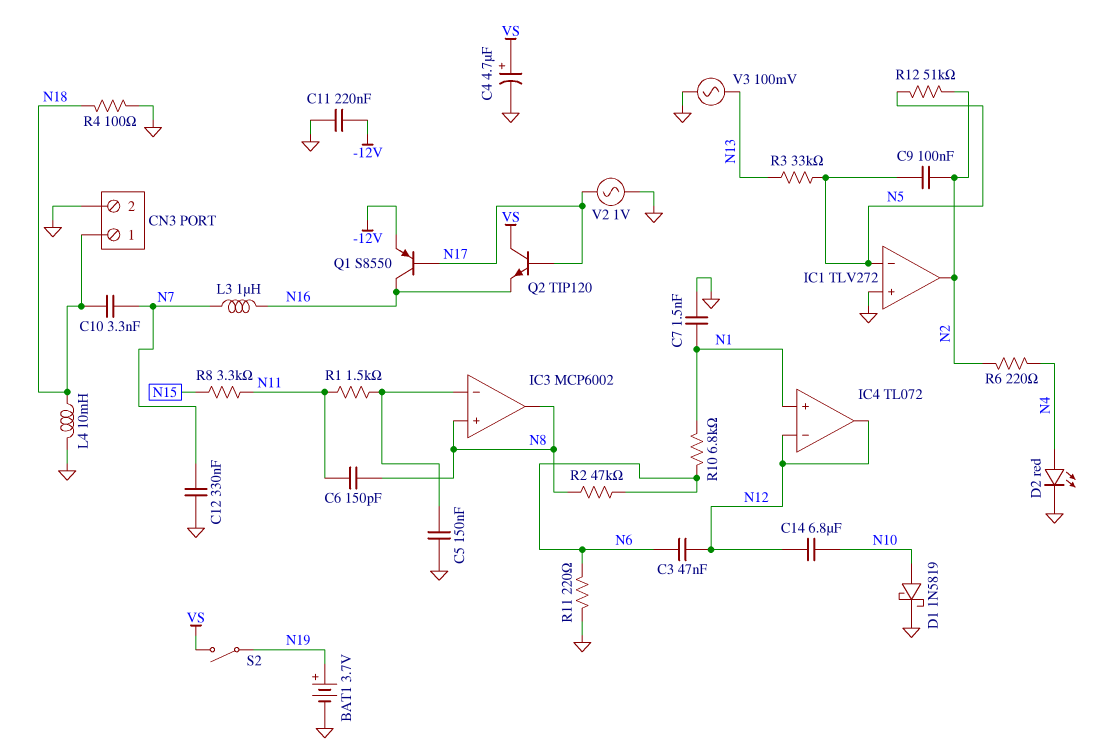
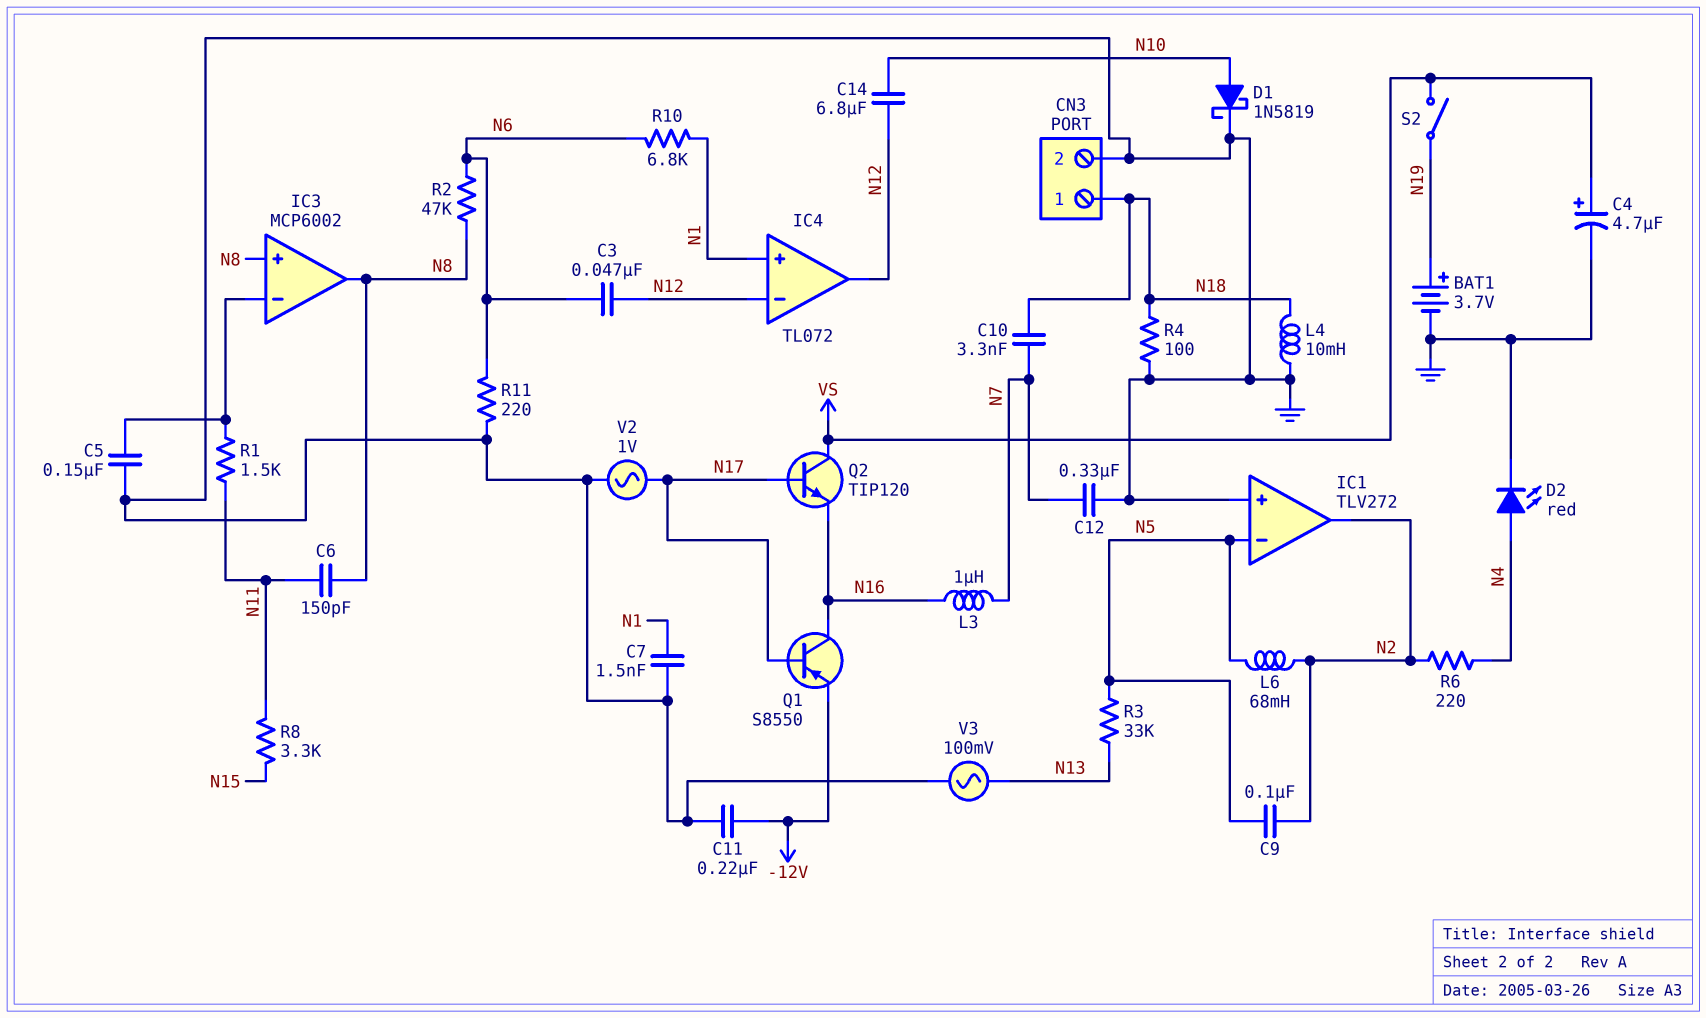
L6: none -> 68mH (N2, N5)
R12: 51k (N2, N5) -> none

